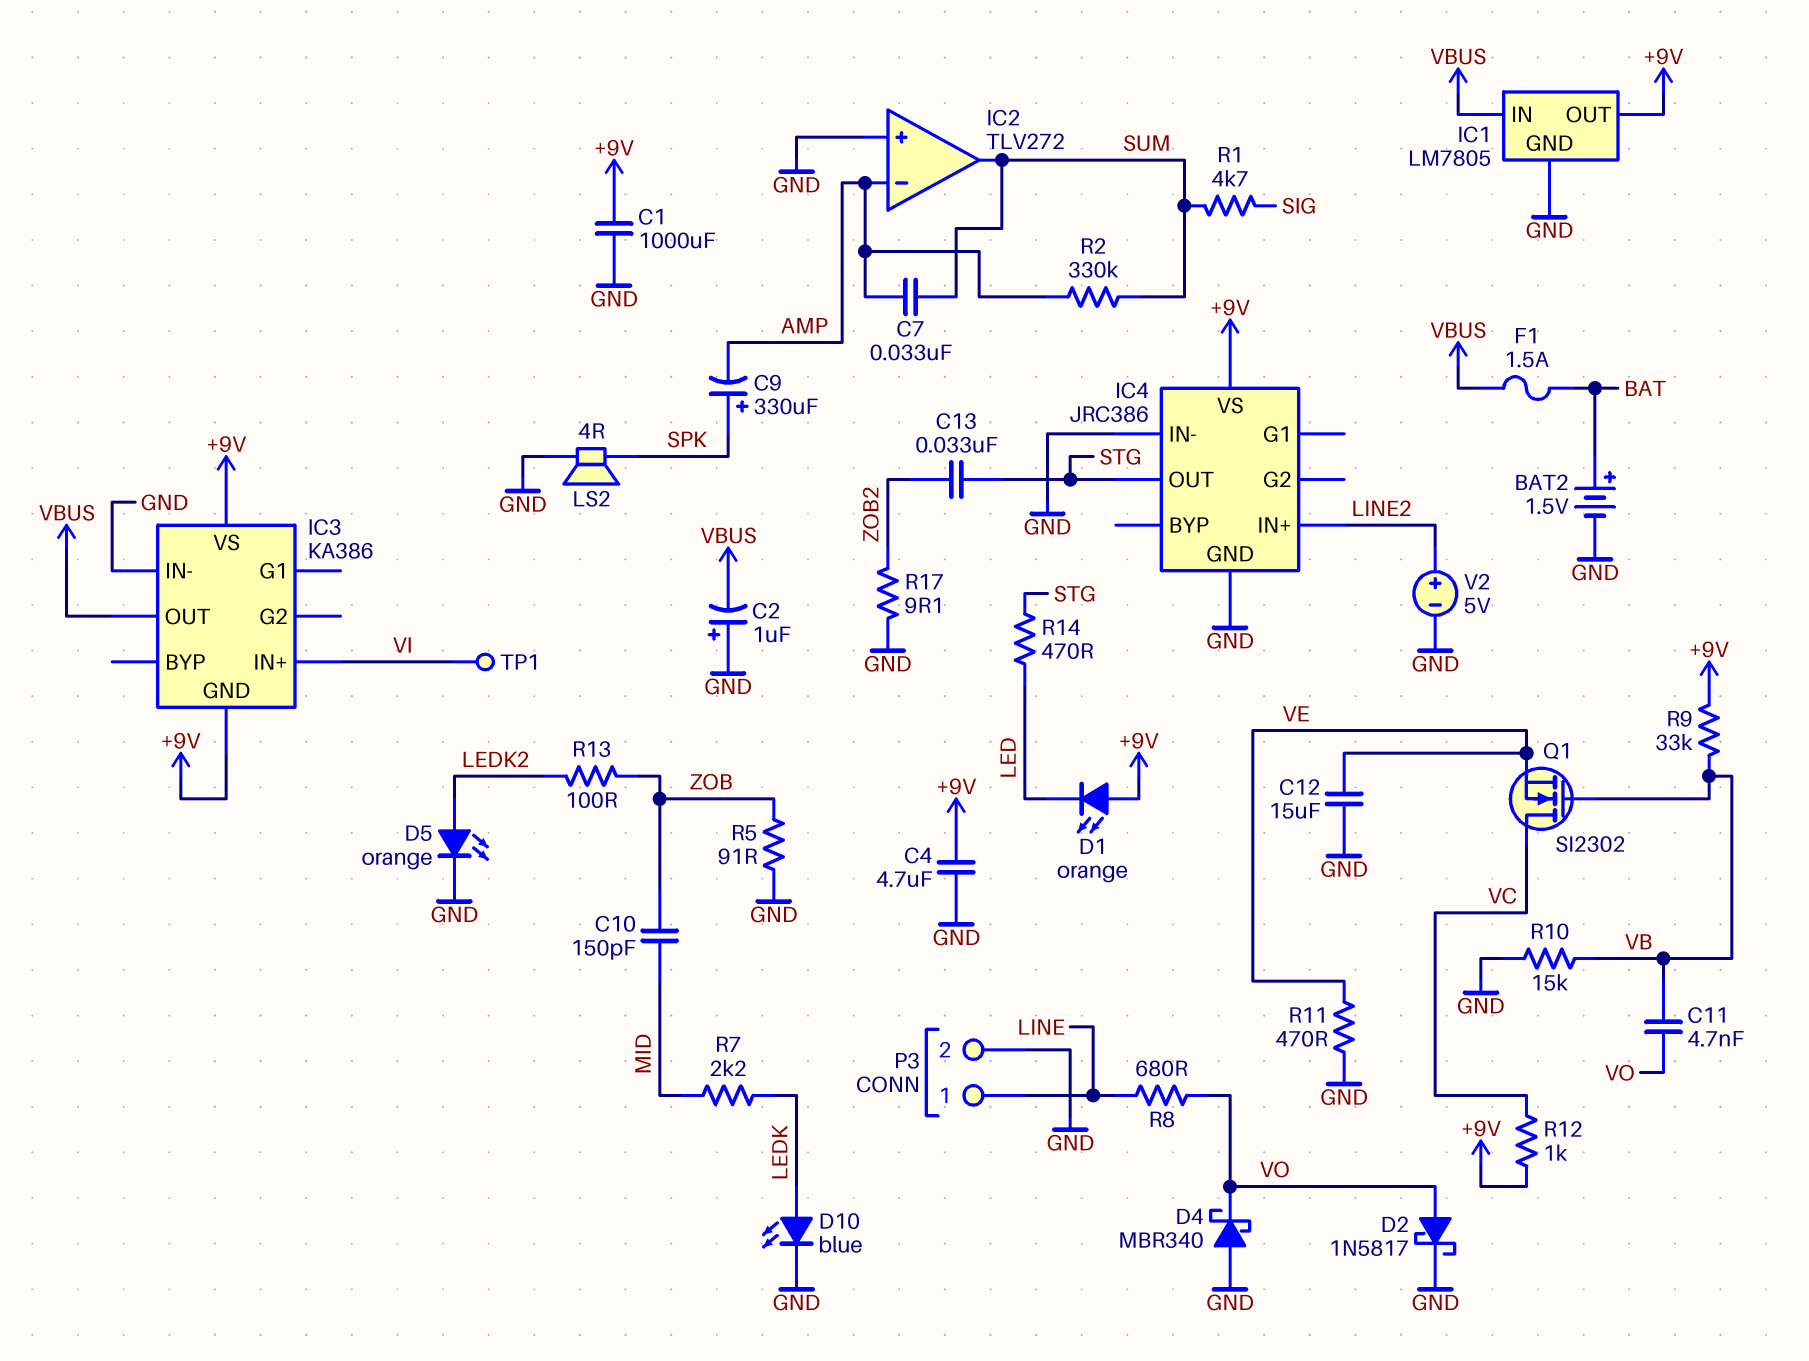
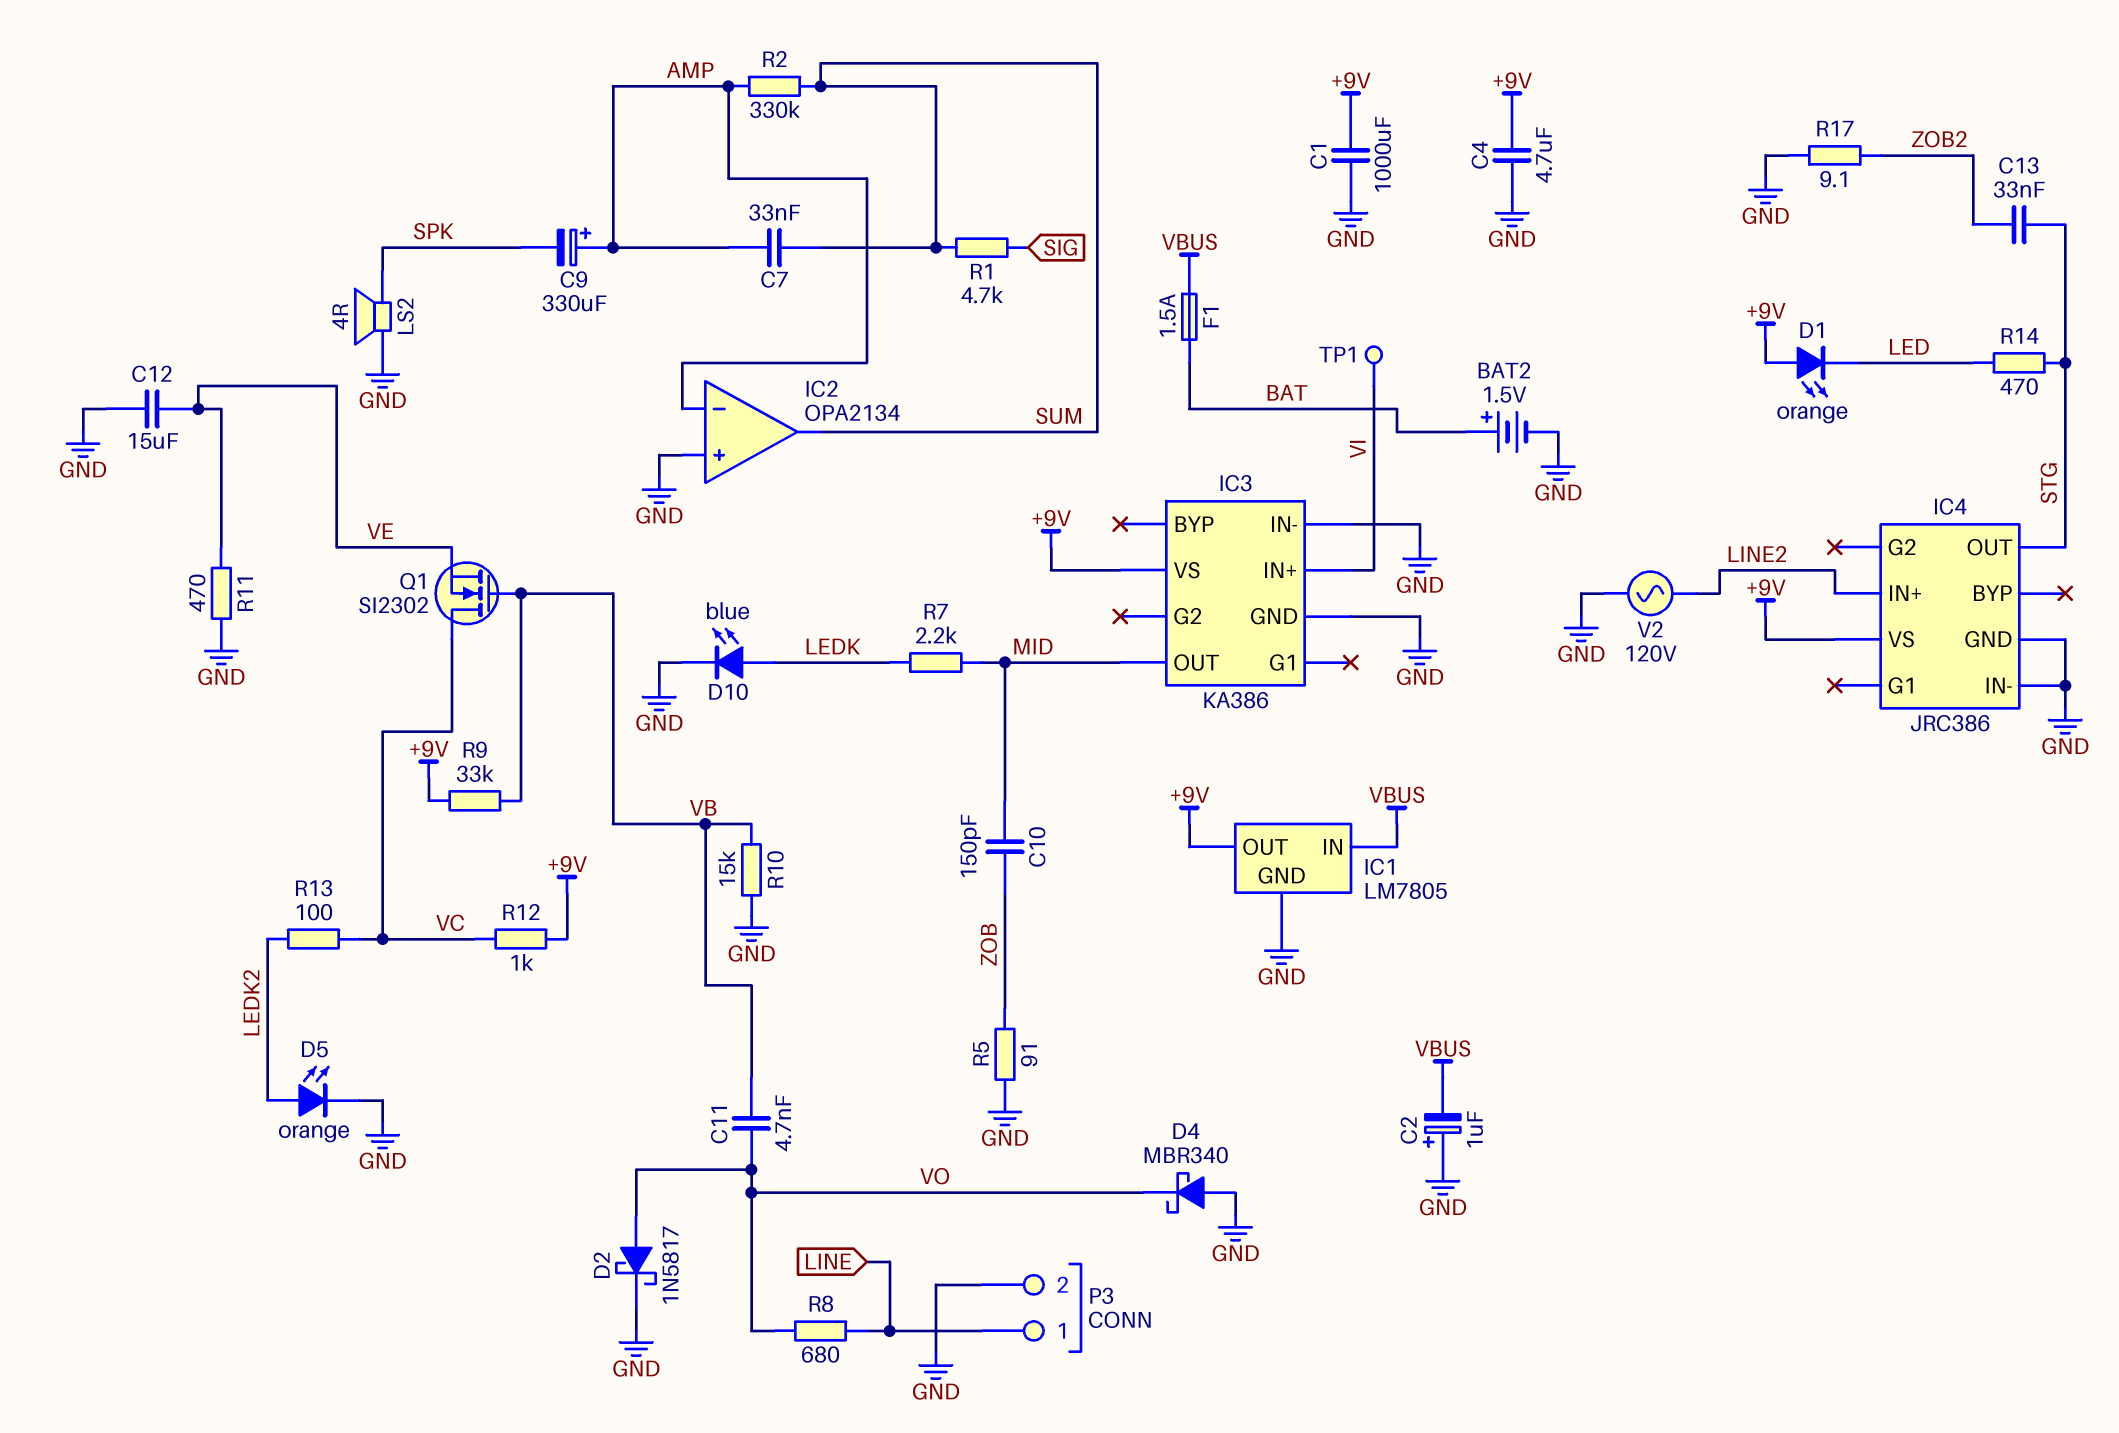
C9: 330uF (plus SPK, minus AMP) -> 330uF (plus AMP, minus SPK)
IC2: TLV272 -> OPA2134
IC3 pin GND: +9V -> GND
IC3 pin OUT: VBUS -> MID
R13: 100 (LEDK2, ZOB) -> 100 (LEDK2, VC)
V2: 5V (plus LINE2, minus GND) -> AC 120V (GND, LINE2)

